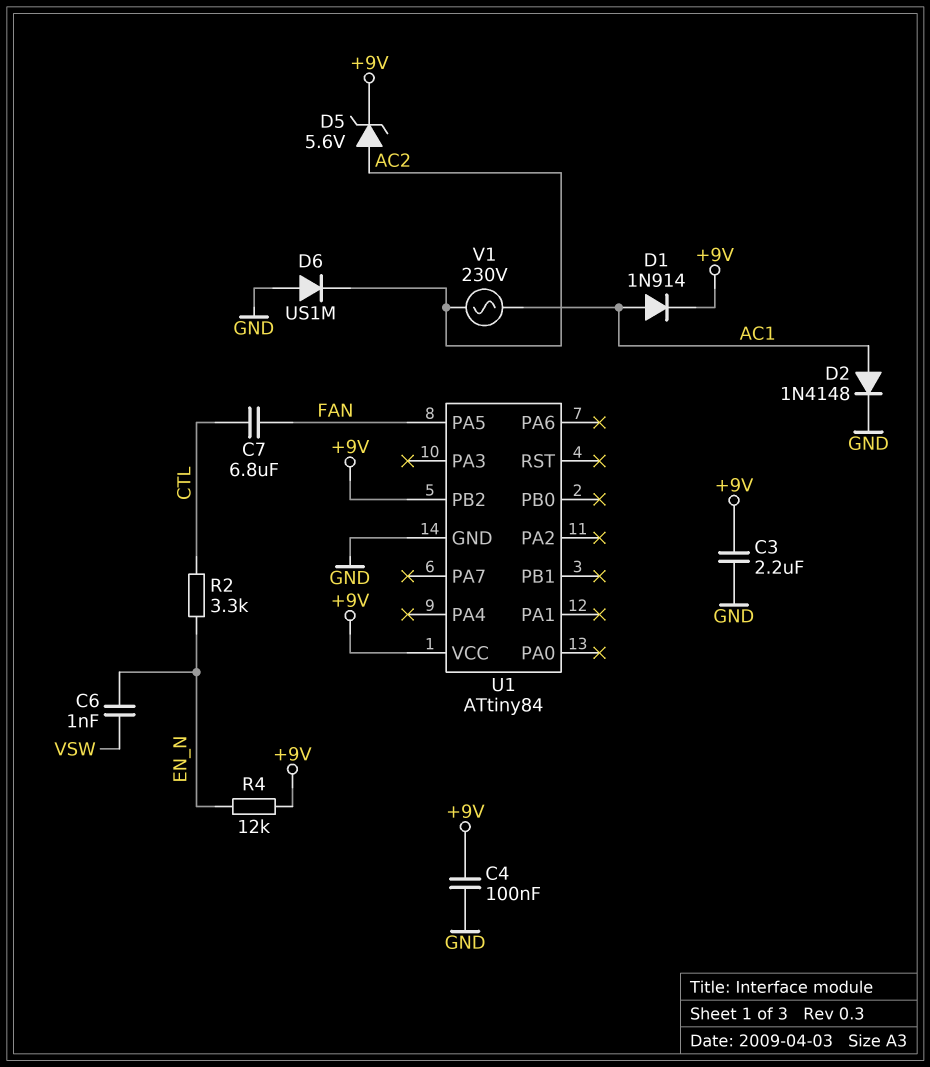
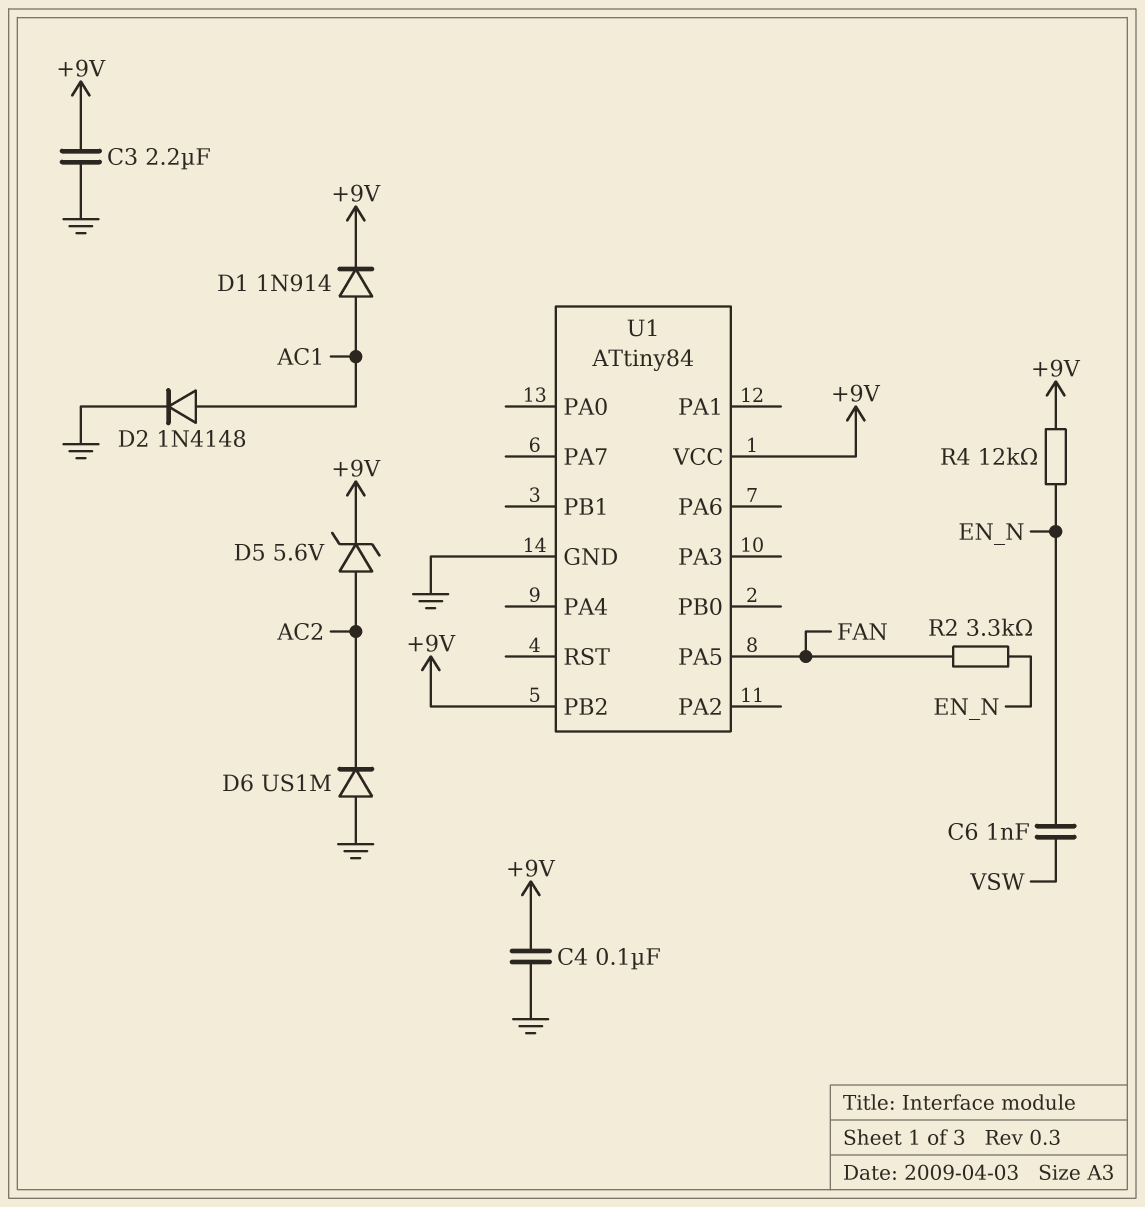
C7: 6.8uF (CTL, FAN) -> none
R2: 3.3k (CTL, EN_N) -> 3.3k (EN_N, FAN)
V1: AC 230V (AC1, AC2) -> none

